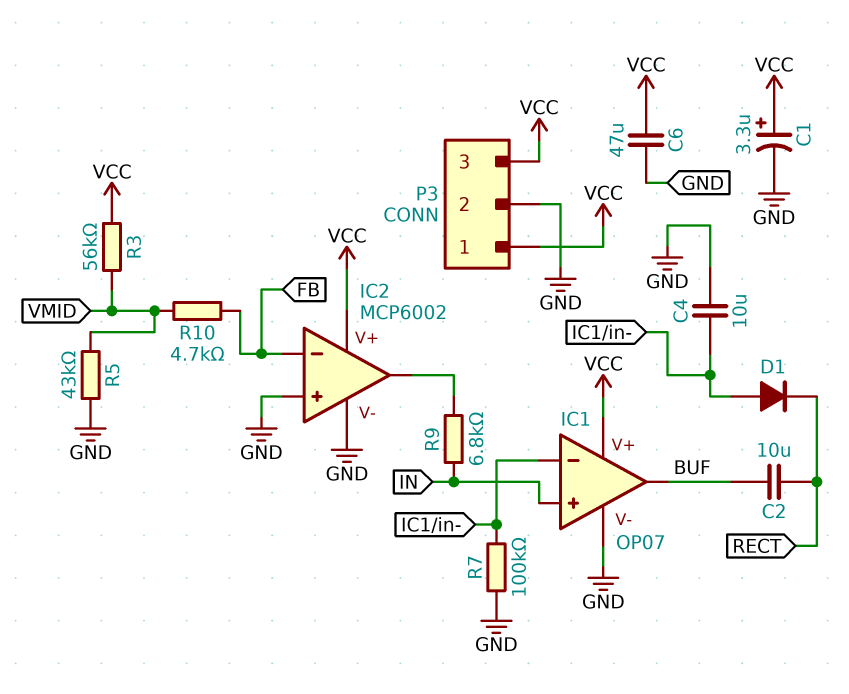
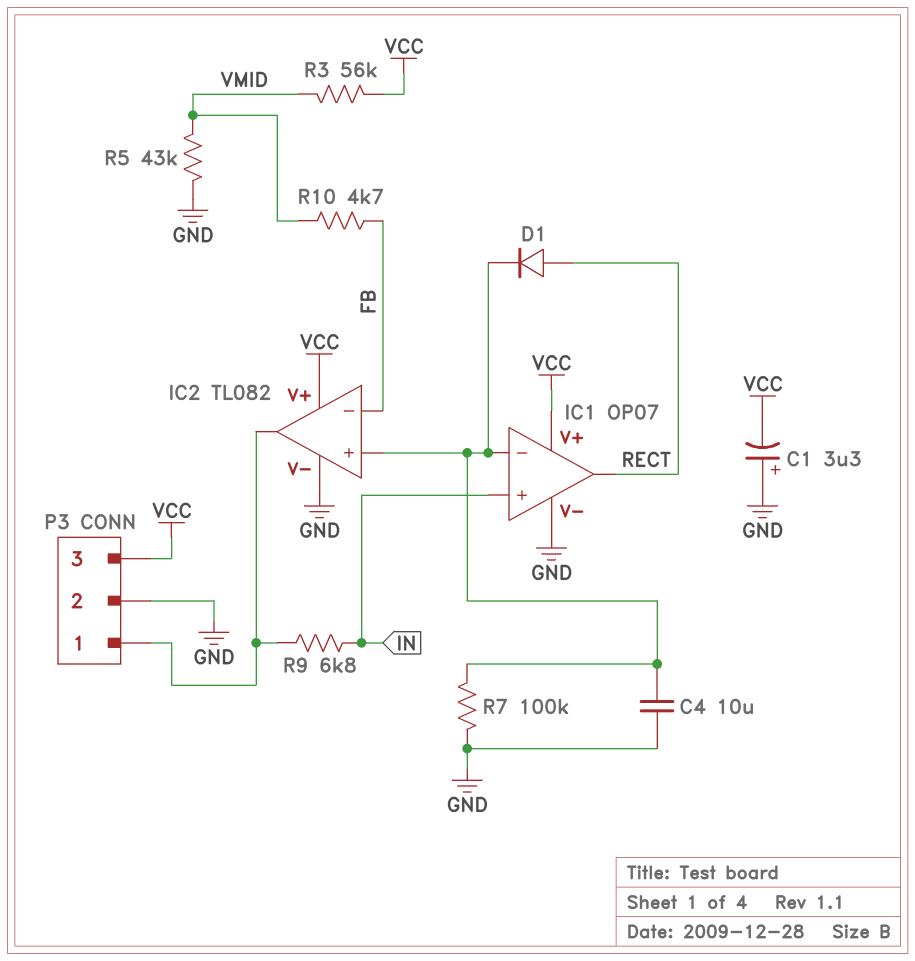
C1: 3.3uF (plus VCC, minus GND) -> 3.3uF (plus GND, minus VCC)
C2: 10uF (BUF, RECT) -> none
C6: 47uF (GND, VCC) -> none
D1: diode (A IC1/in-, K RECT) -> diode (A RECT, K IC1/in-)
IC1 pin out: BUF -> RECT
IC2: MCP6002 -> TL082
IC2 pin in+: GND -> IC1/in-
P3 pin 1: VCC -> IC2/out

